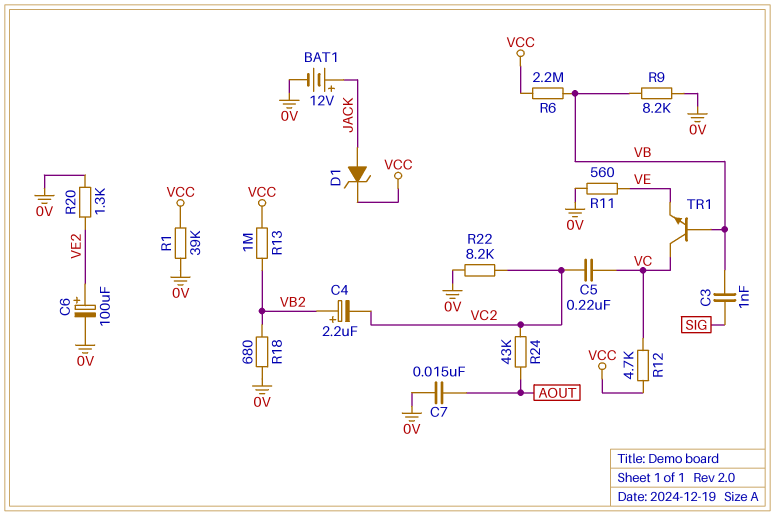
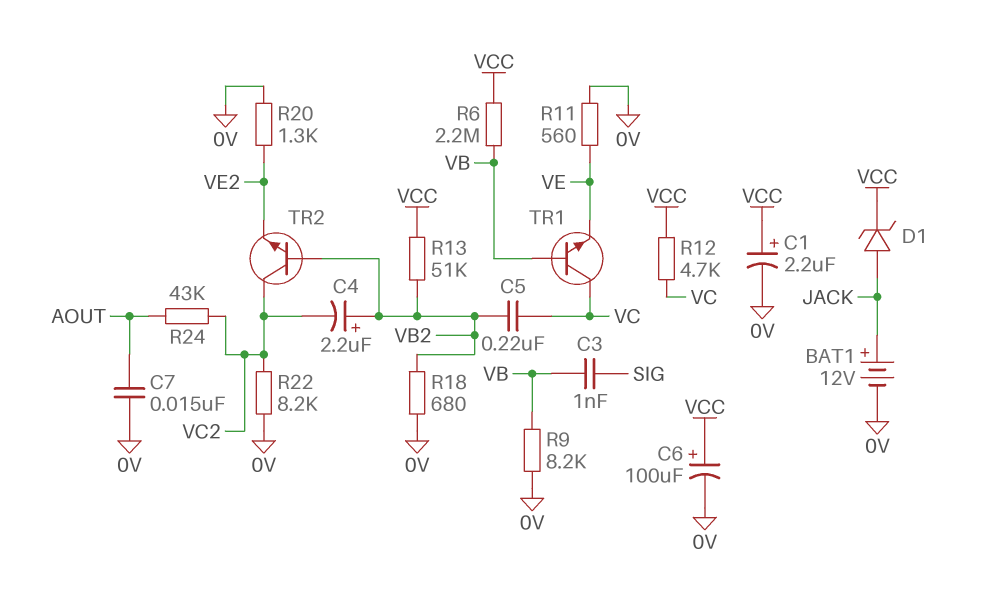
C1: none -> 2.2uF (plus VCC, minus 0V)
C5: 220nF (VC, VC2) -> 220nF (VB2, VC)
C6: 100uF (plus VE2, minus 0V) -> 100uF (plus VCC, minus 0V)
R1: 39k (0V, VCC) -> none
R13: 1M (VB2, VCC) -> 51k (VB2, VCC)
TR2: none -> NPN (B VB2, C VC2, E VE2)

